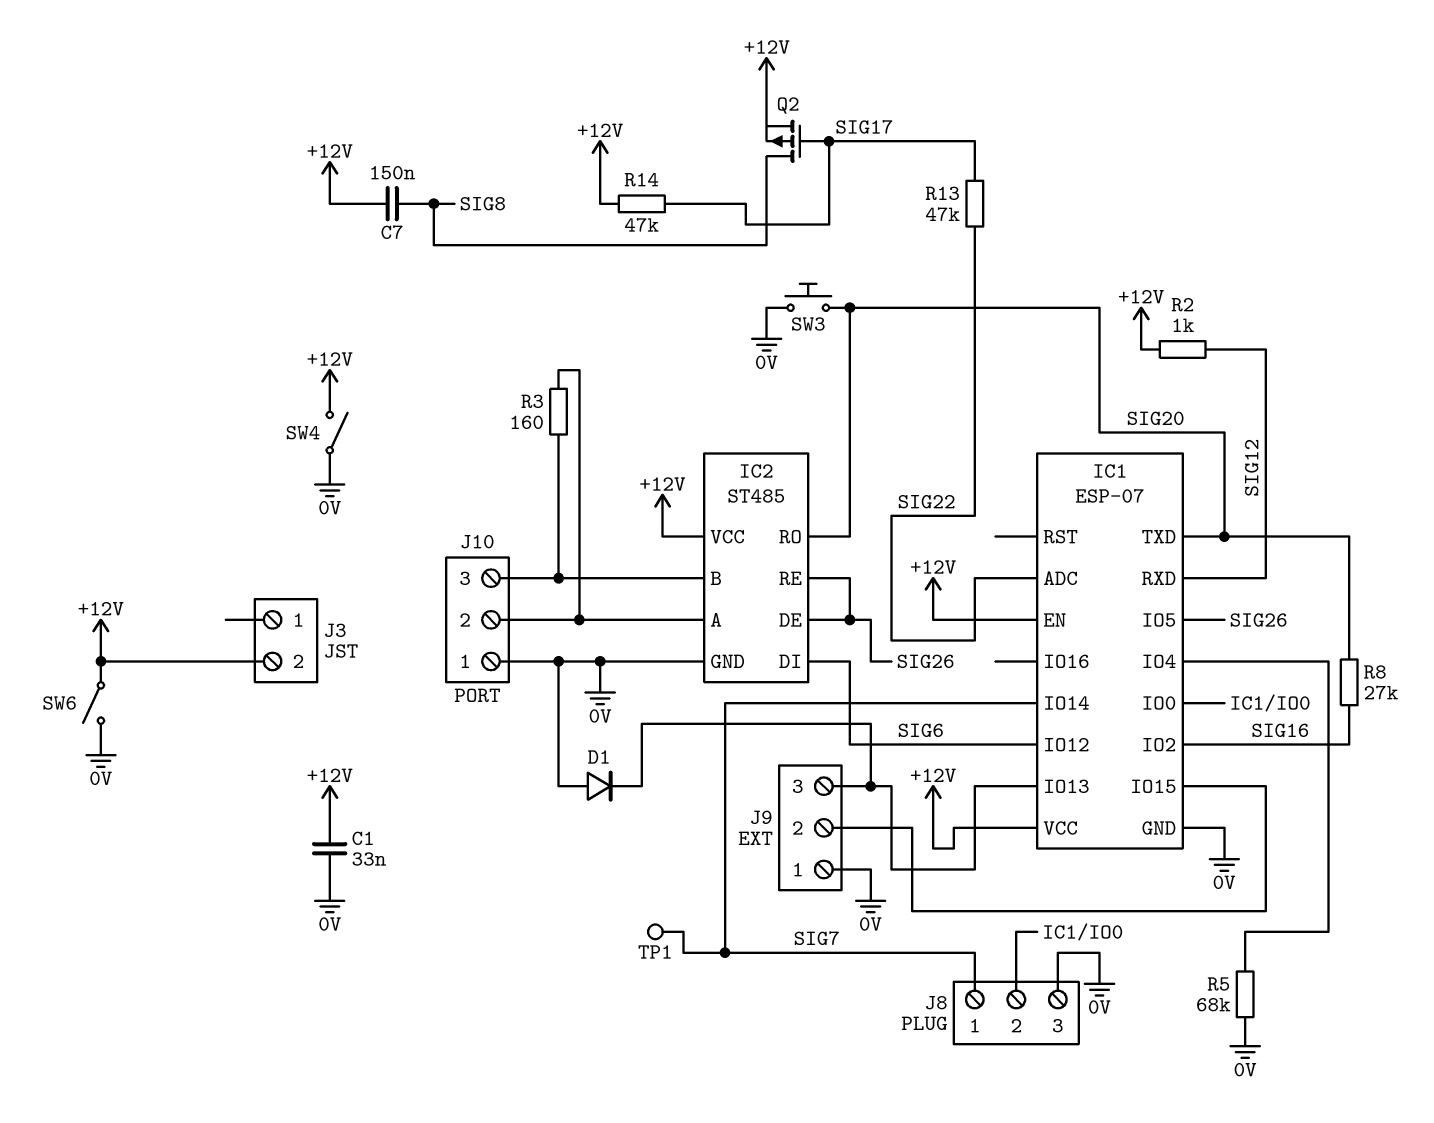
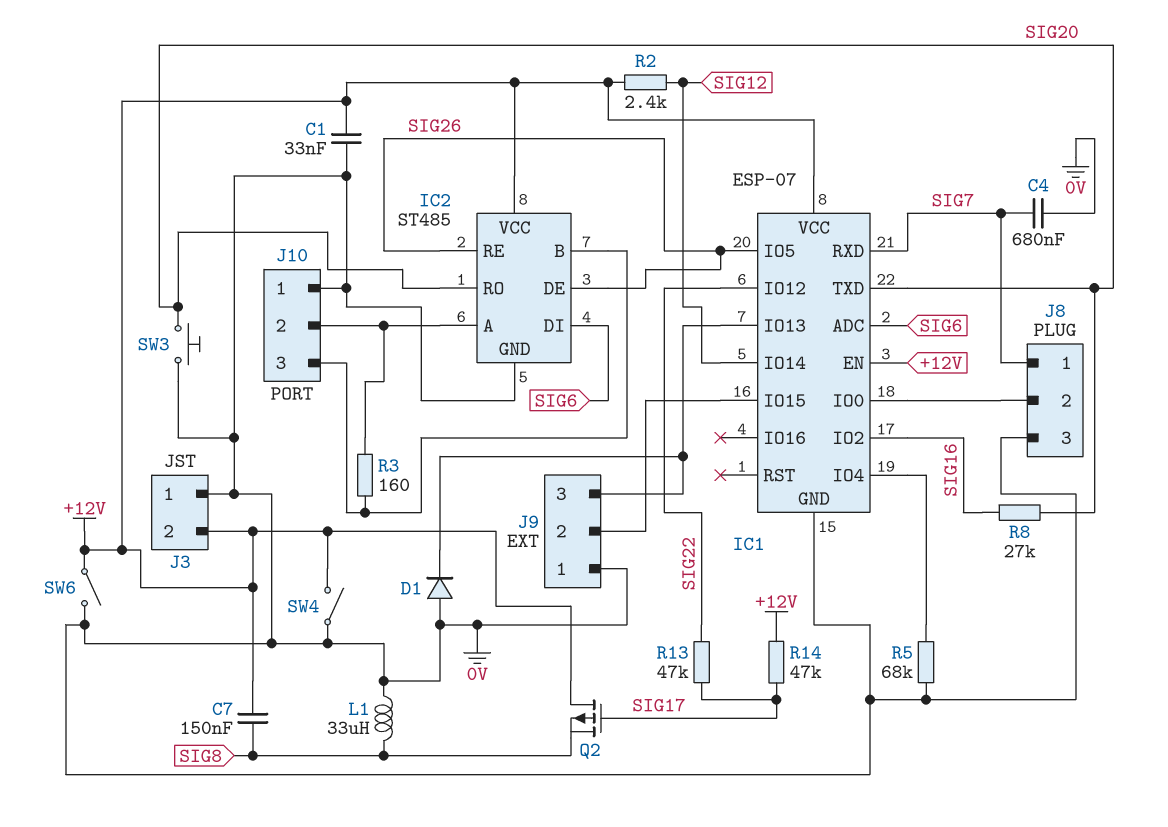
C4: none -> 680nF (0V, SIG7)
IC1 pin ADC: SIG22 -> SIG6
IC1 pin IO12: SIG6 -> SIG22
IC1 pin IO14: SIG7 -> SIG12
IC1 pin RXD: SIG12 -> SIG7
J3 pin 1: none -> 0V
L1: none -> 33uH (0V, SIG8)
Q2: PMOS (G SIG17, D SIG8, S +12V) -> PMOS (G SIG17, D +12V, S SIG8)
R2: 1k (+12V, SIG12) -> 2.4k (+12V, SIG12)
TP1: test point (SIG7) -> none

